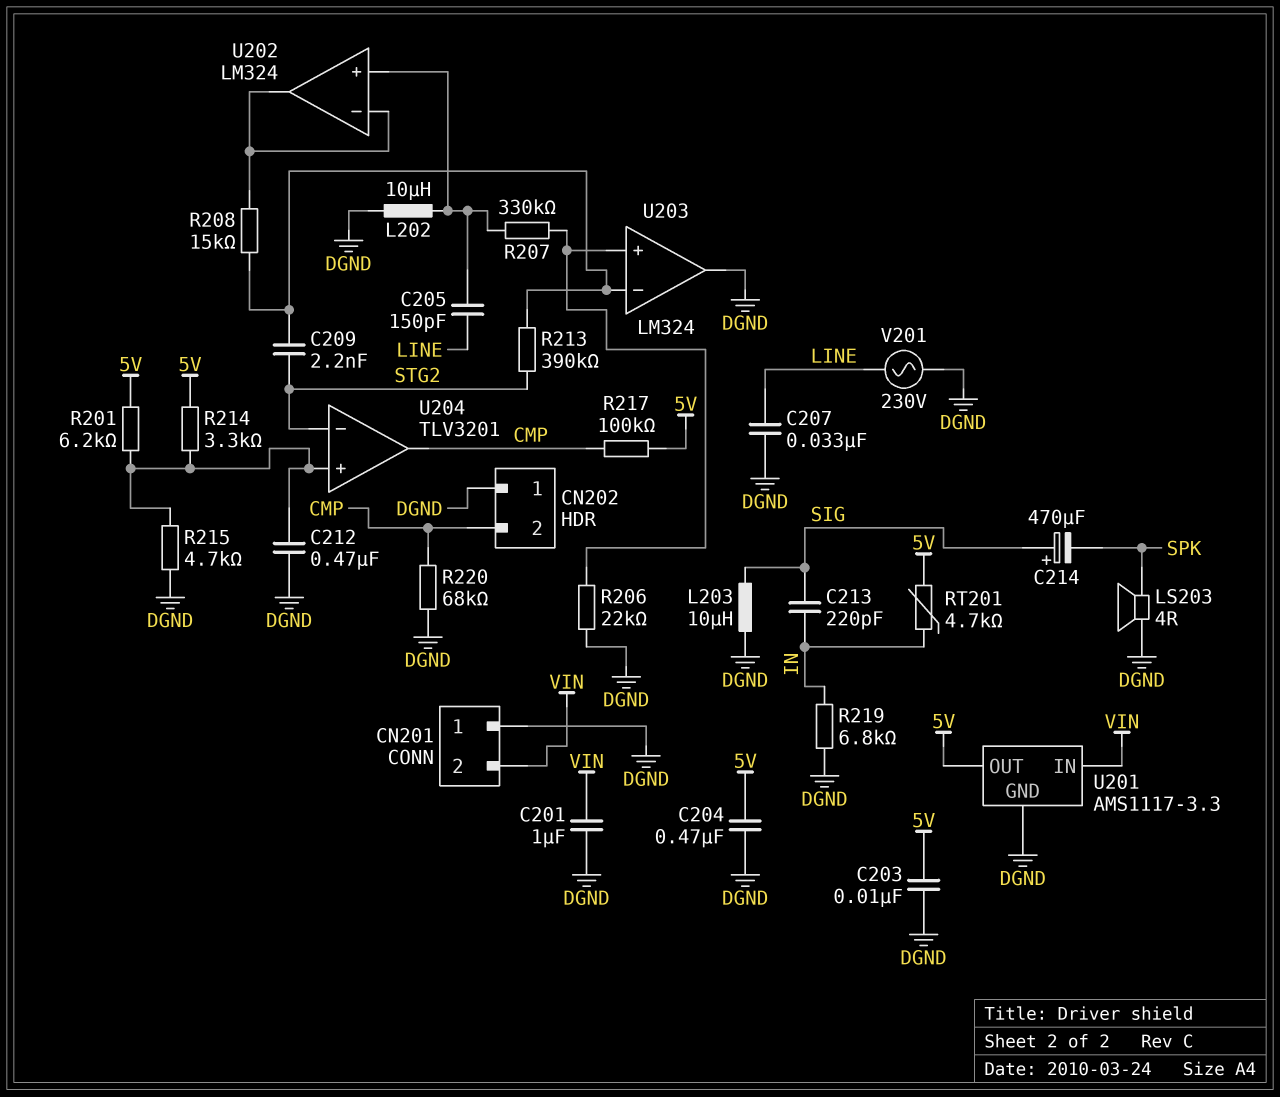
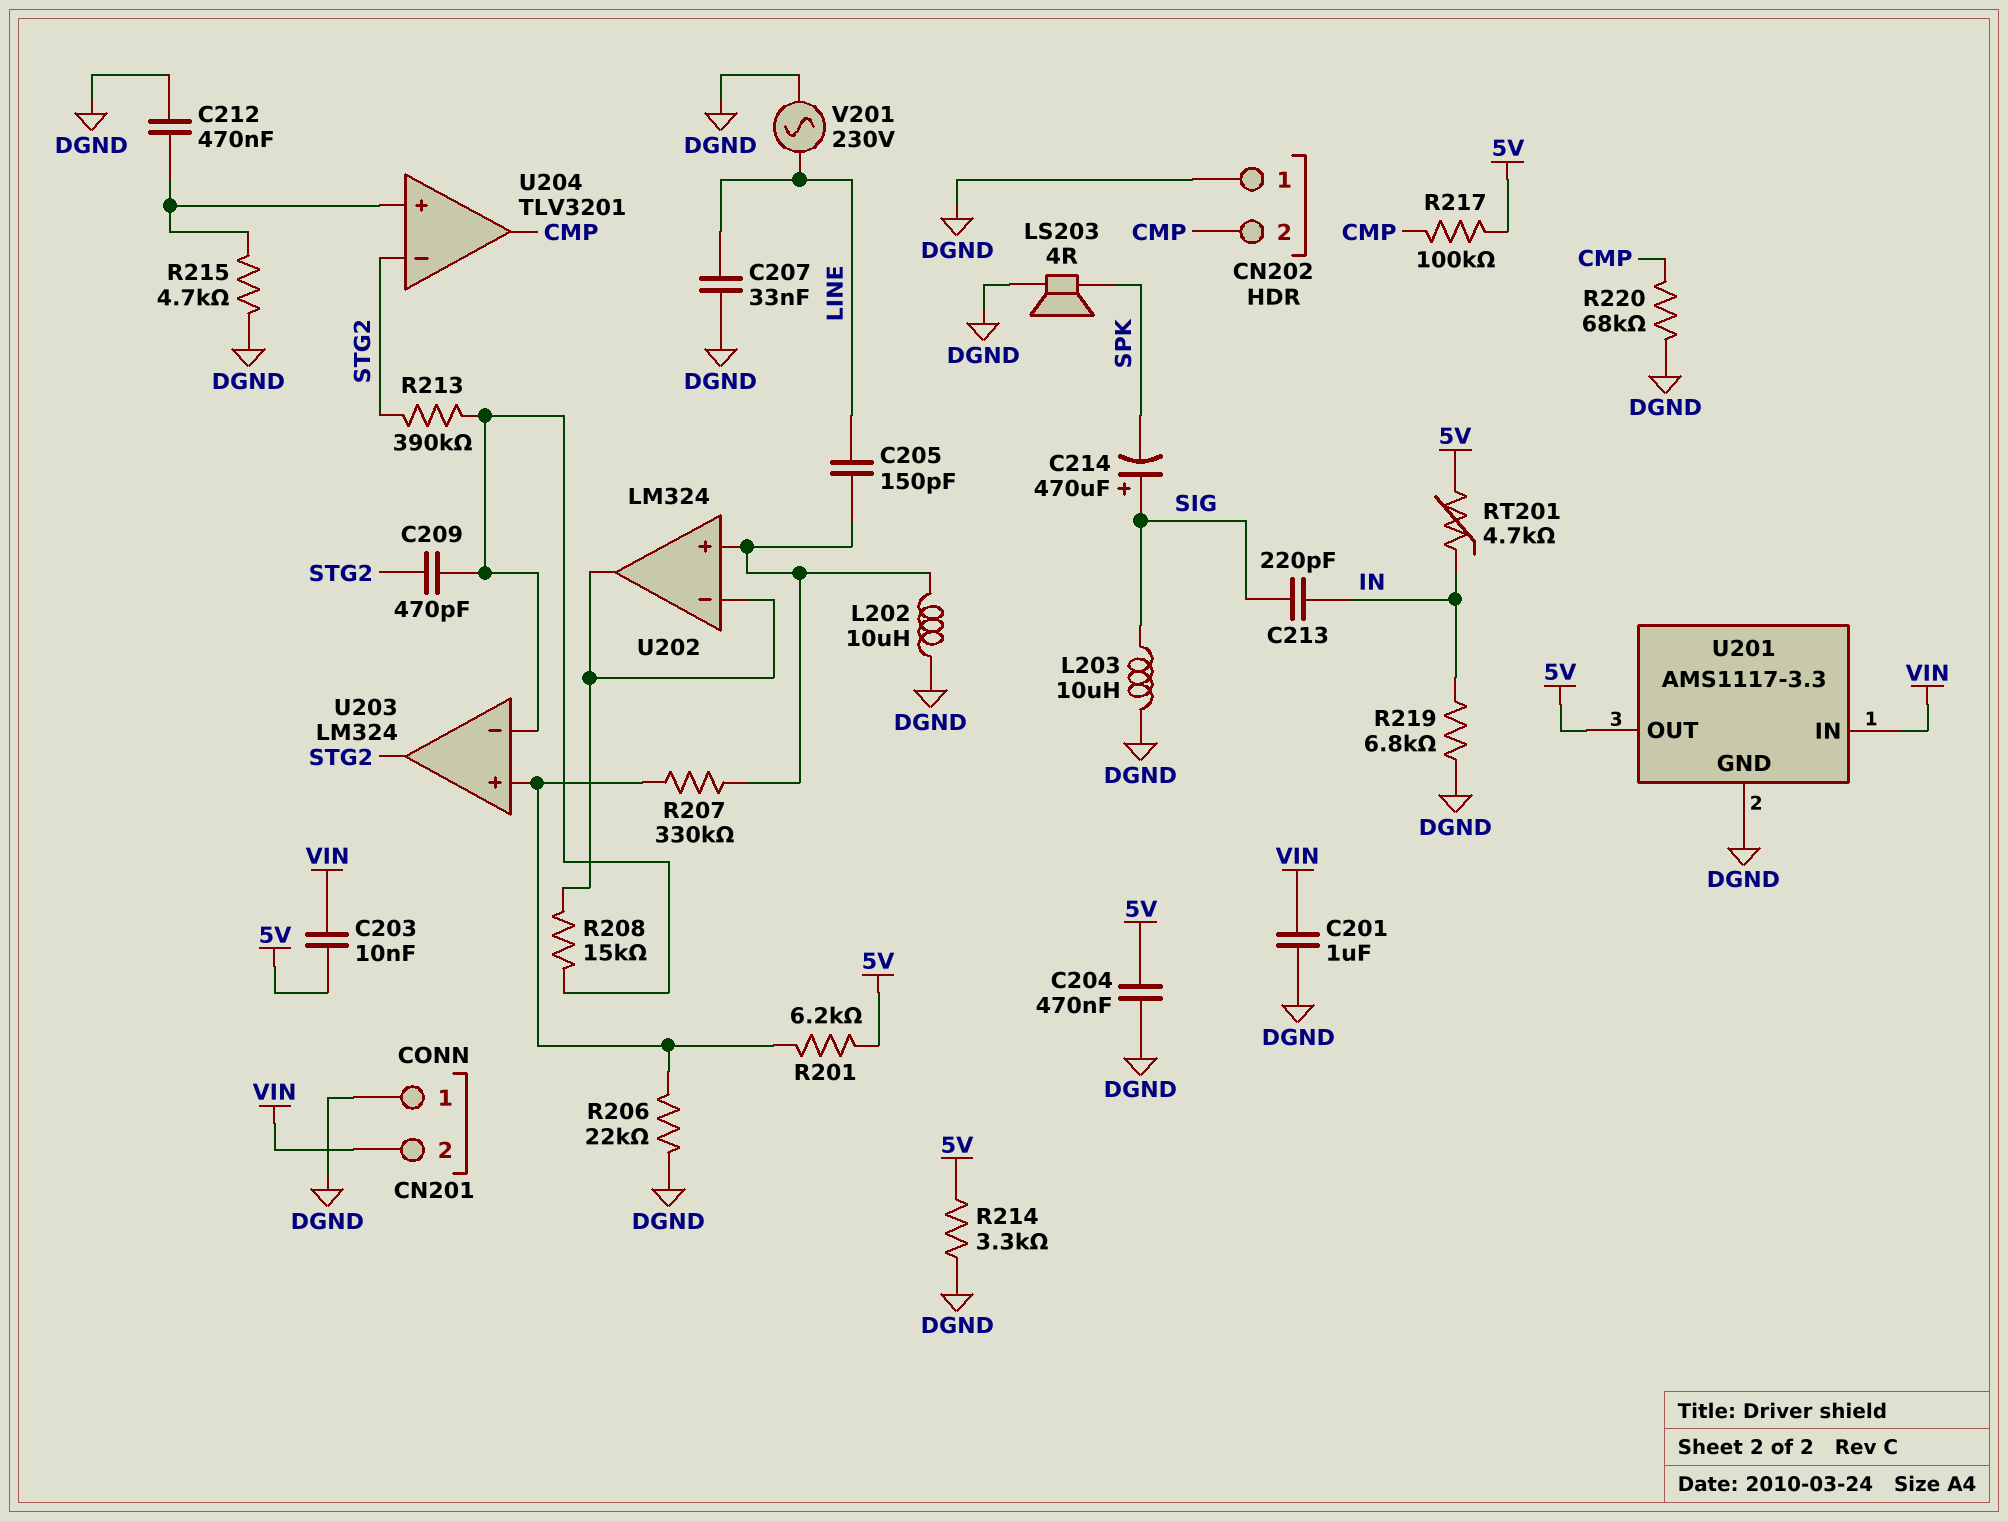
C203: 10nF (5V, DGND) -> 10nF (5V, VIN)
C209: 2.2nF (STG2, U203/in-) -> 470pF (STG2, U203/in-)
R201: 6.2k (5V, U204/in+) -> 6.2k (5V, U203/in+)
R214: 3.3k (5V, U204/in+) -> 3.3k (5V, DGND)
U203 pin out: DGND -> STG2

